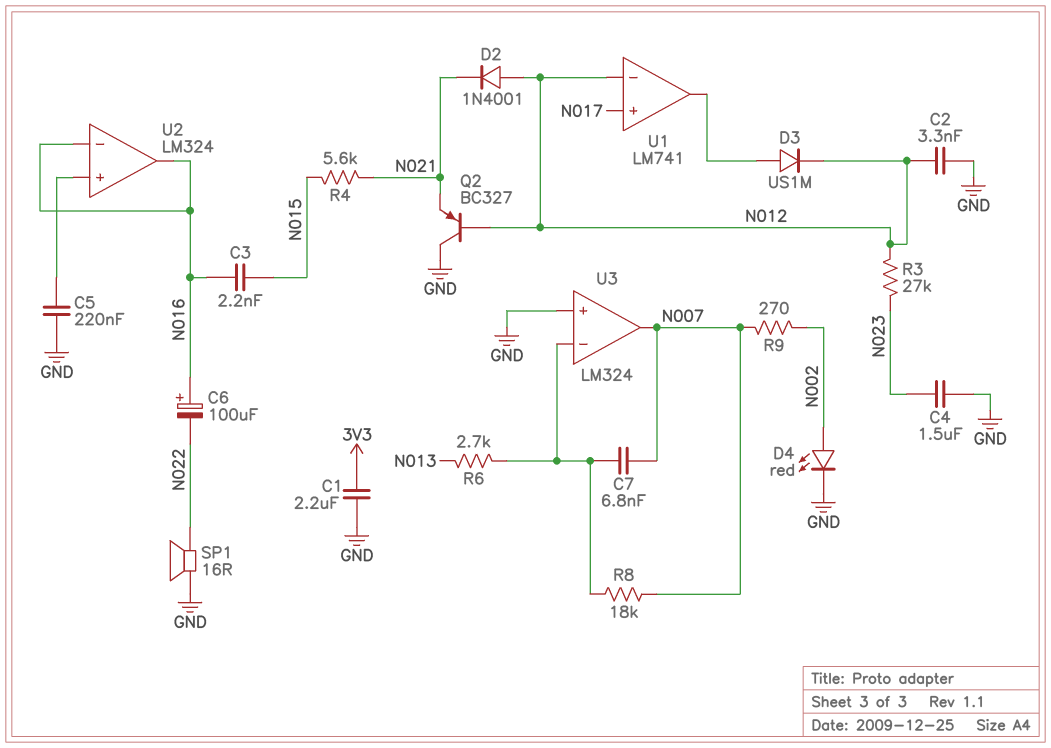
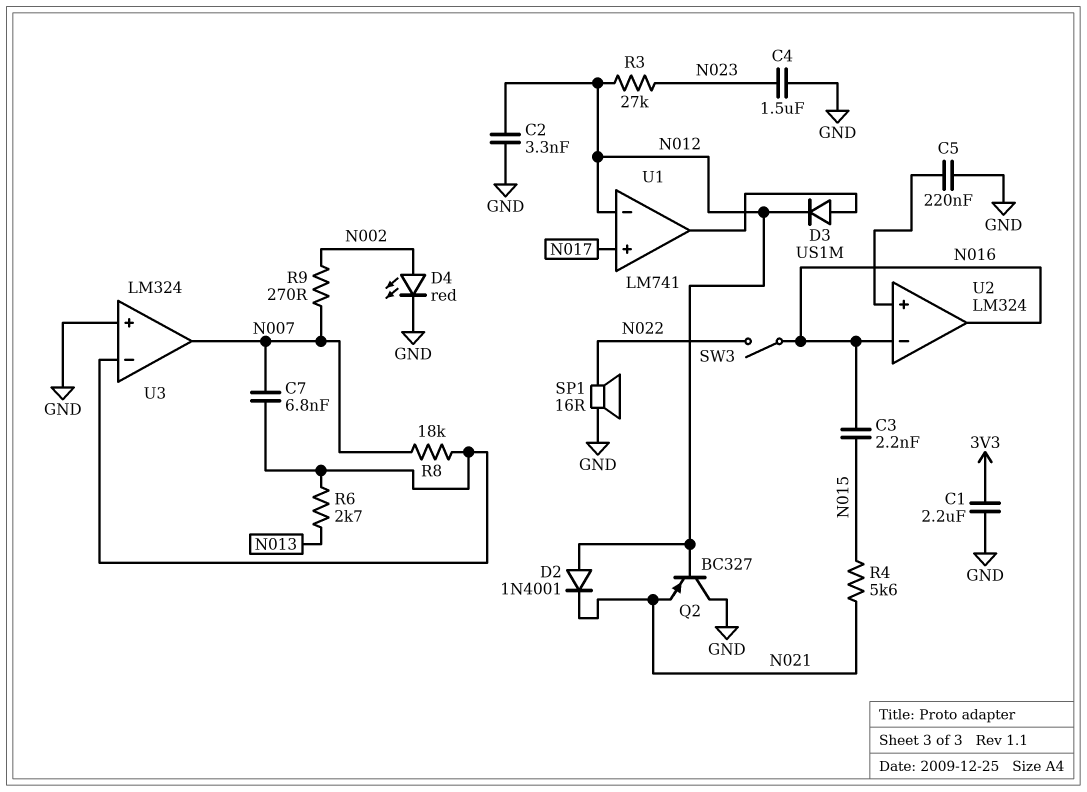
C6: 100uF (plus N016, minus N022) -> none
SW3: none -> switch (N016, N022)

